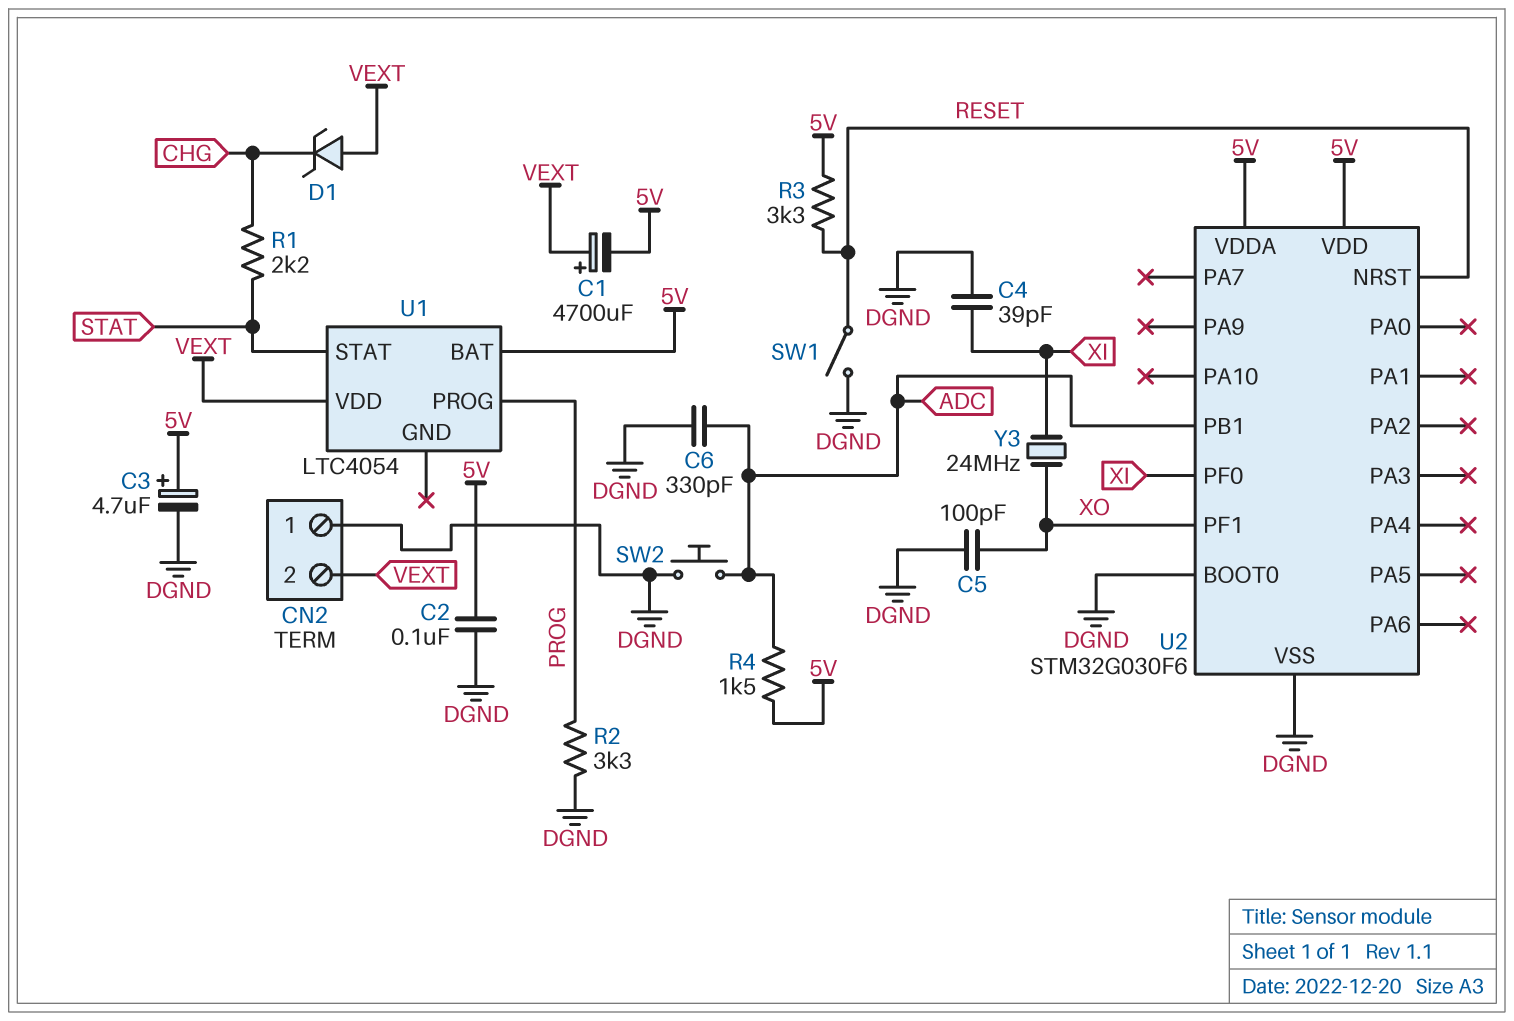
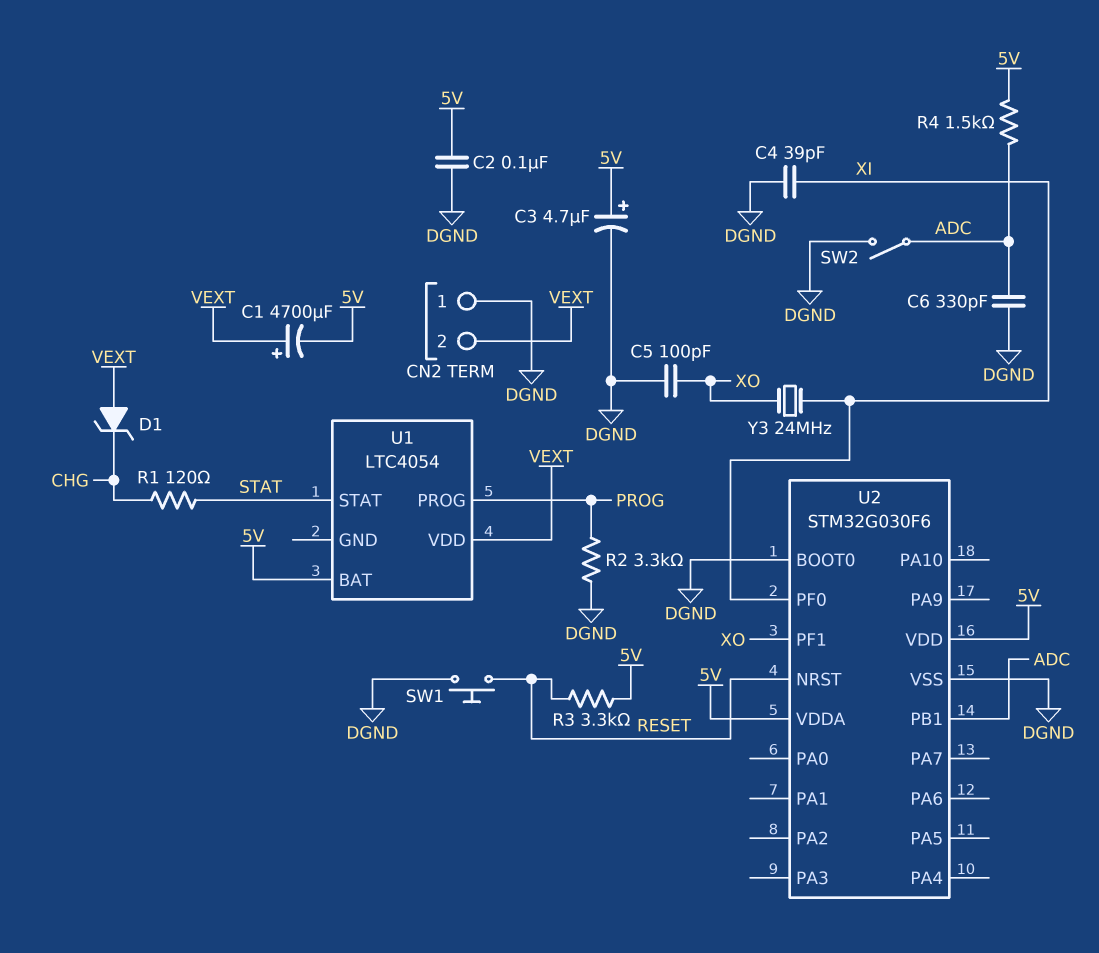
R1: 2.2k (CHG, STAT) -> 120 (CHG, STAT)
SW1: switch (DGND, RESET) -> button (DGND, RESET)
SW2: button (ADC, DGND) -> switch (ADC, DGND)

